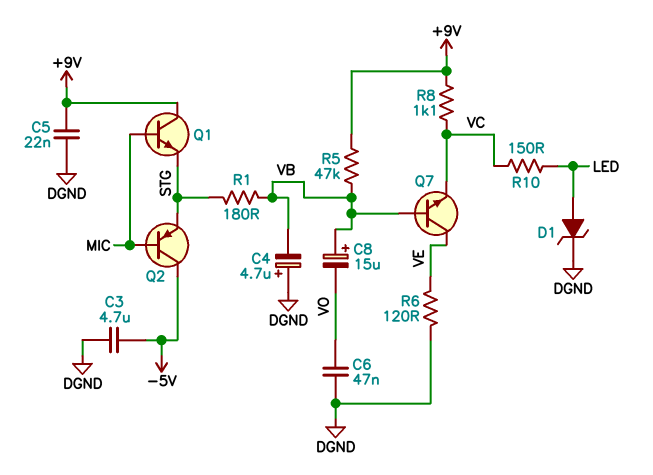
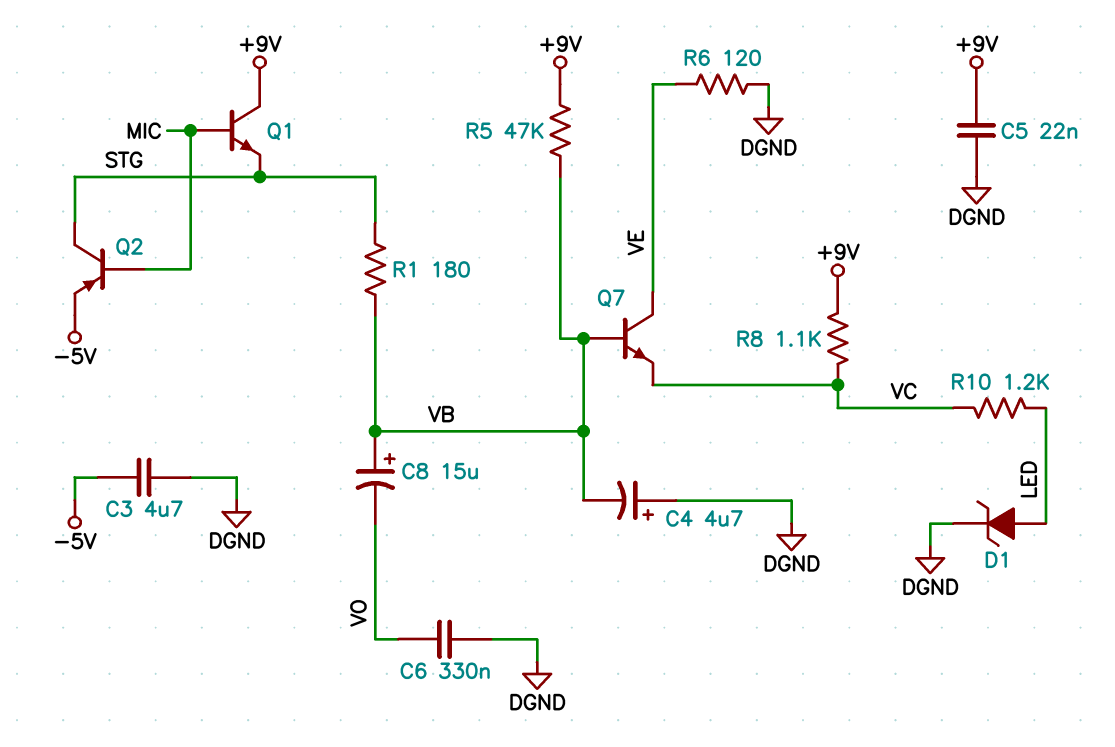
C6: 47nF (DGND, VO) -> 330nF (DGND, VO)
Q2: PNP (B MIC, C -5V, E STG) -> PNP (B MIC, C STG, E -5V)
R10: 150 (LED, VC) -> 1.2k (LED, VC)

